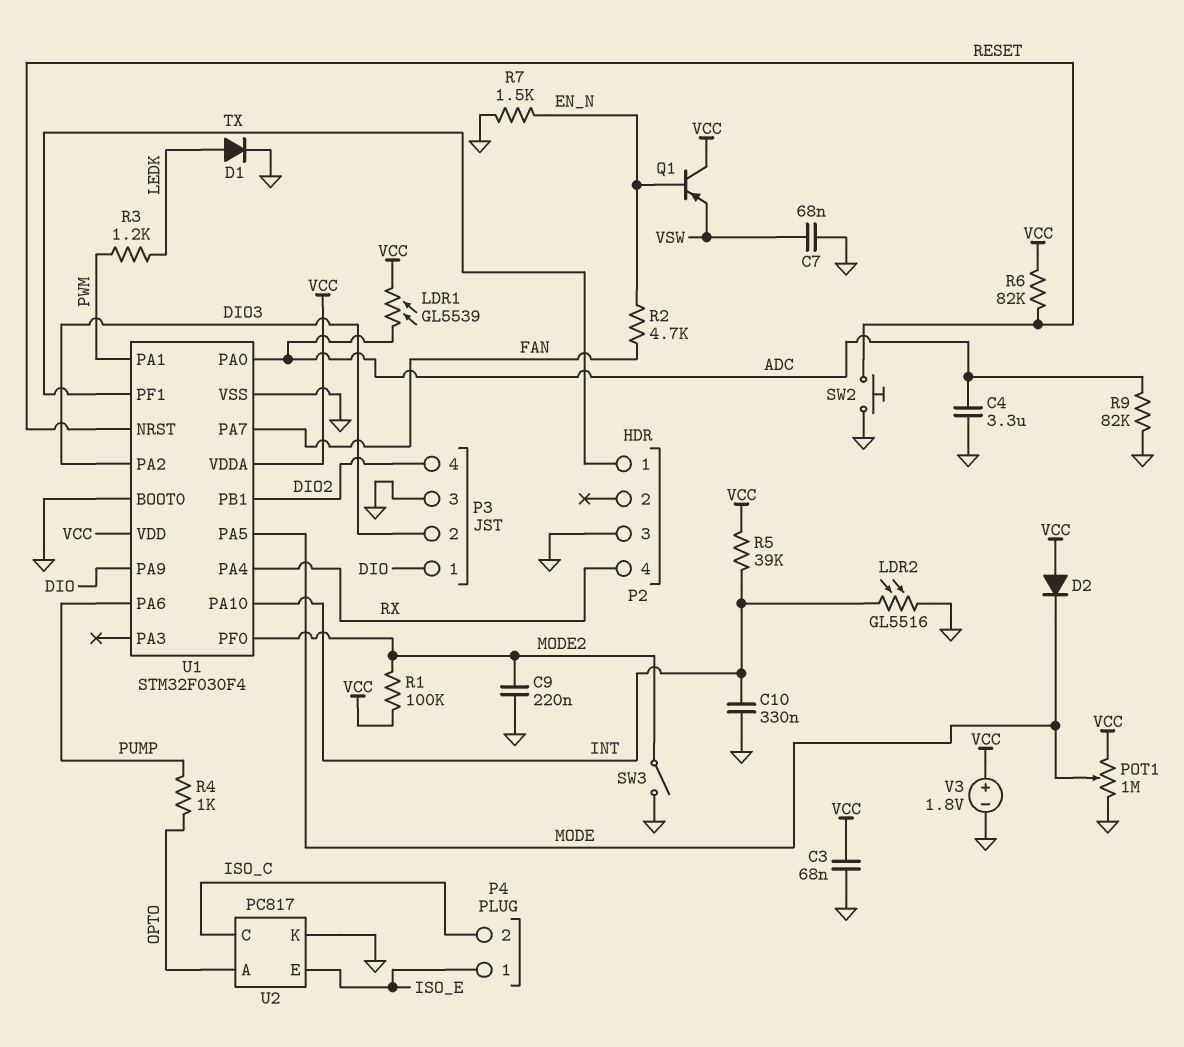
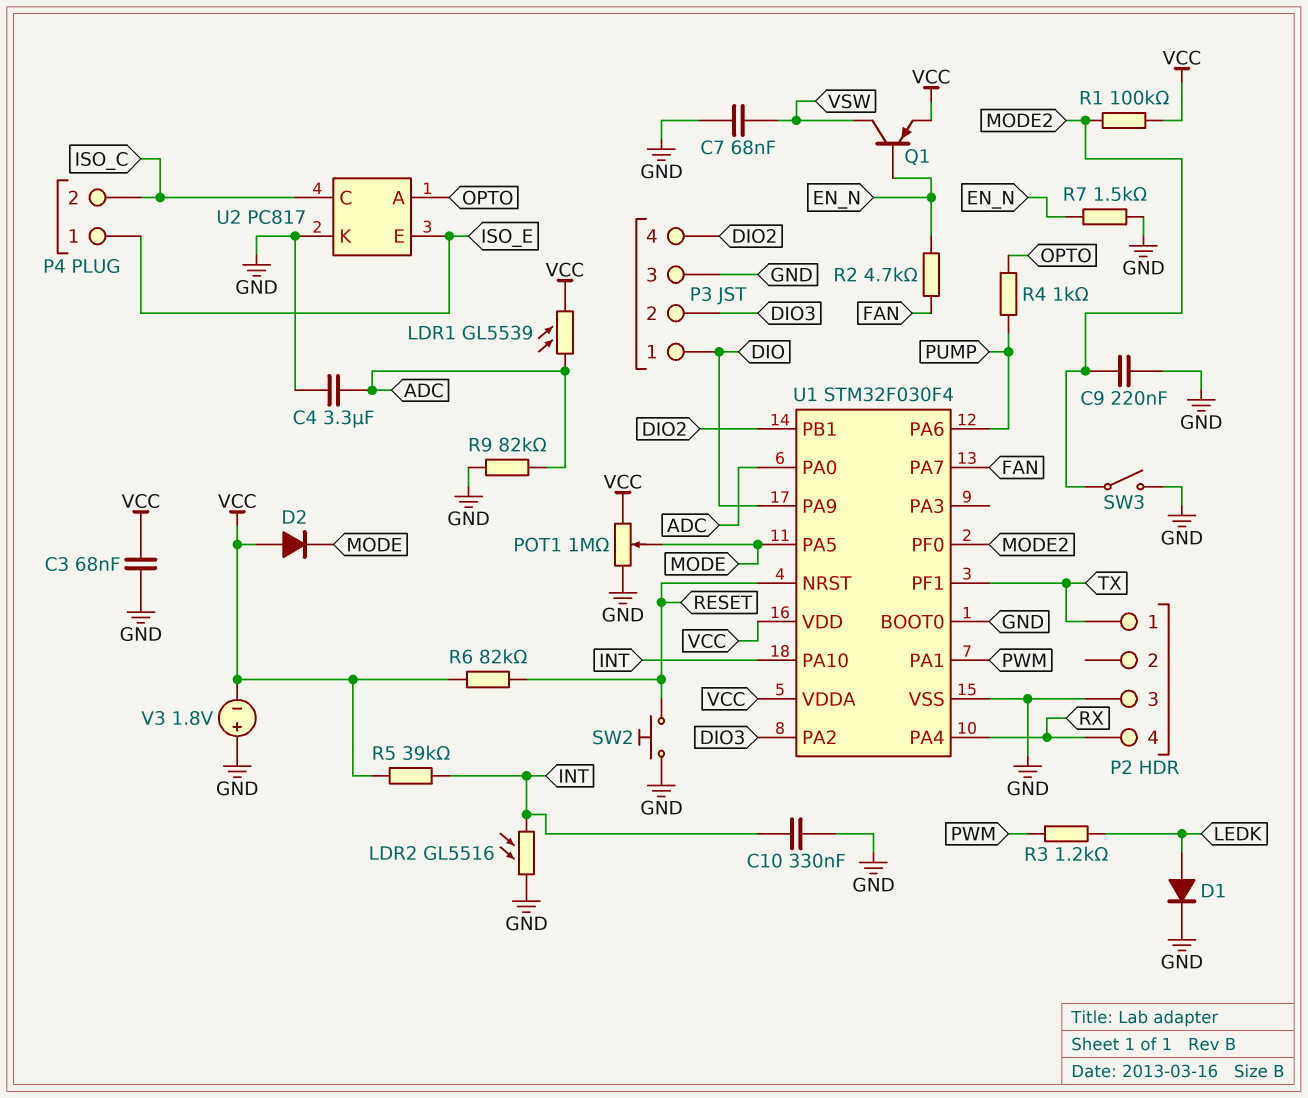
Q1: PNP (B EN_N, C VCC, E VSW) -> PNP (B EN_N, C VSW, E VCC)
V3: 1.8V (plus VCC, minus GND) -> 1.8V (plus GND, minus VCC)

